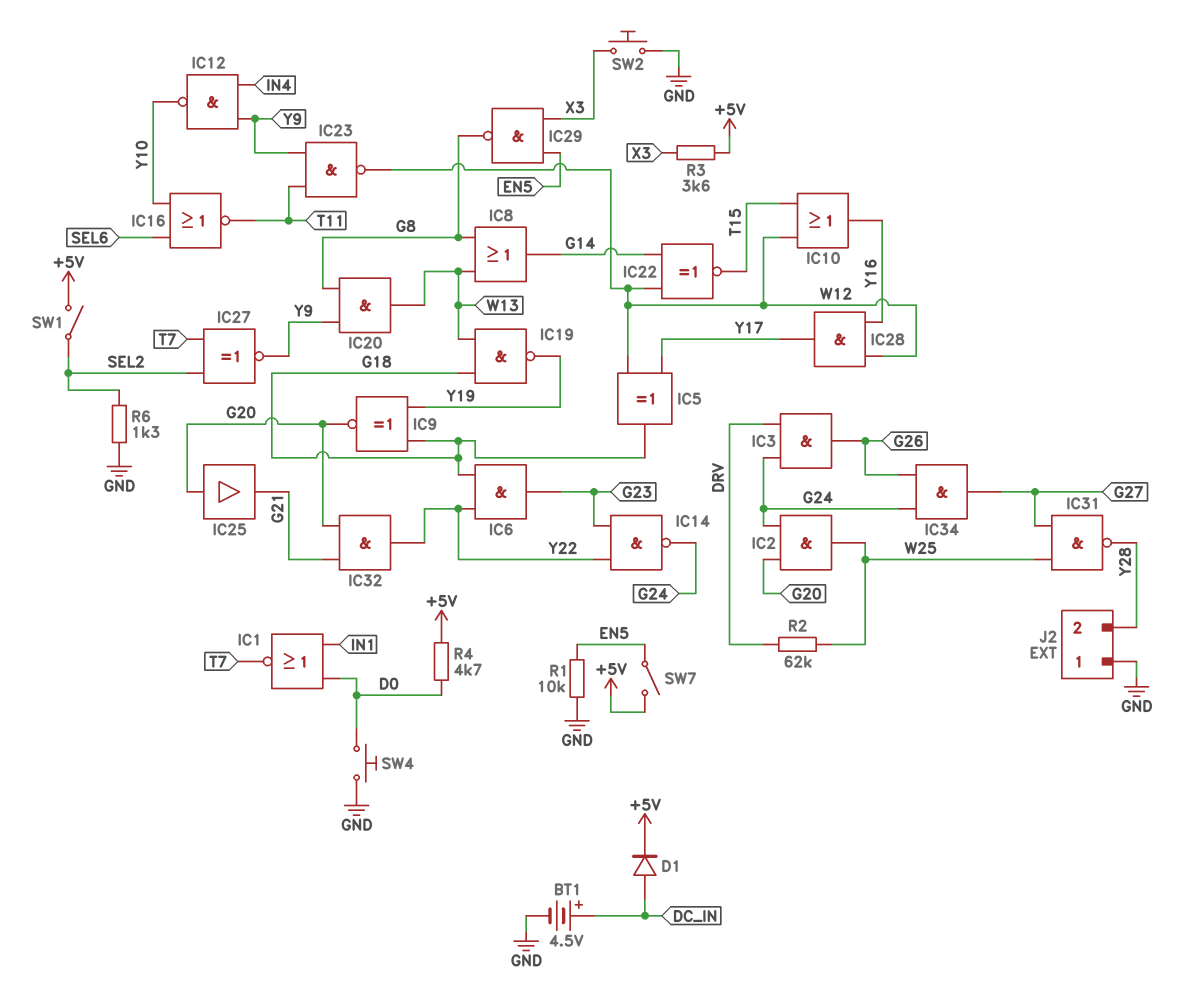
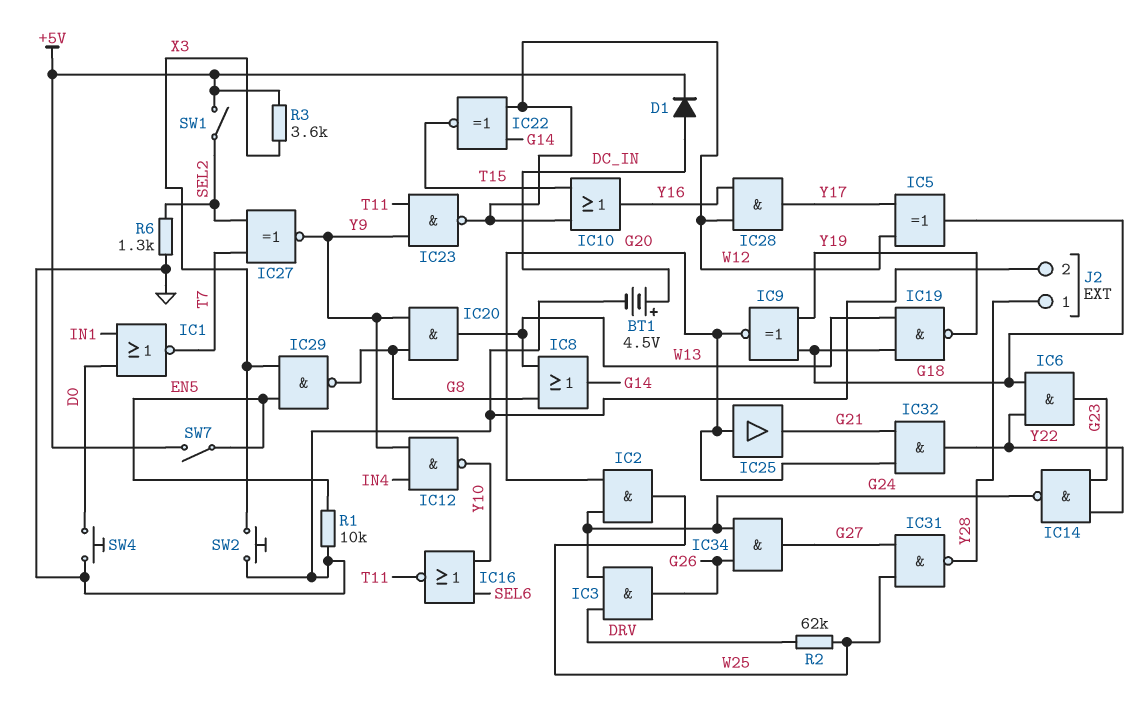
J2 pin 1: GND -> Y28
J2 pin 2: Y28 -> GND
R4: 4.7k (+5V, D0) -> none

